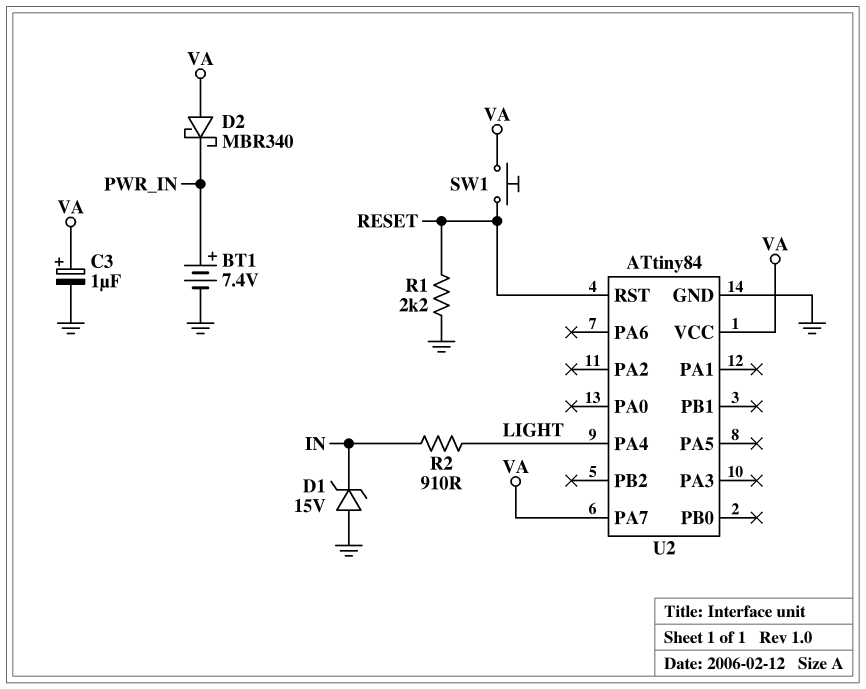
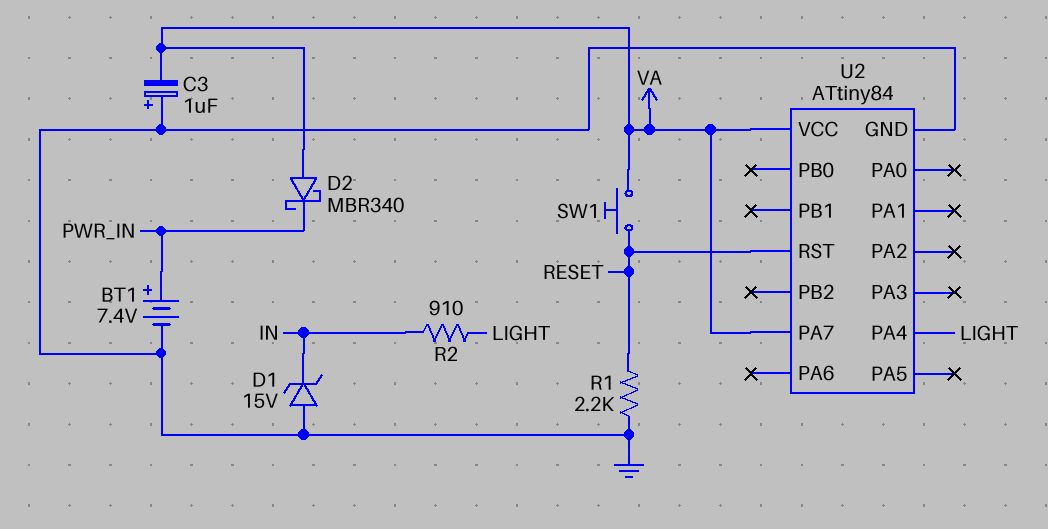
C3: 1uF (plus VA, minus GND) -> 1uF (plus GND, minus VA)

